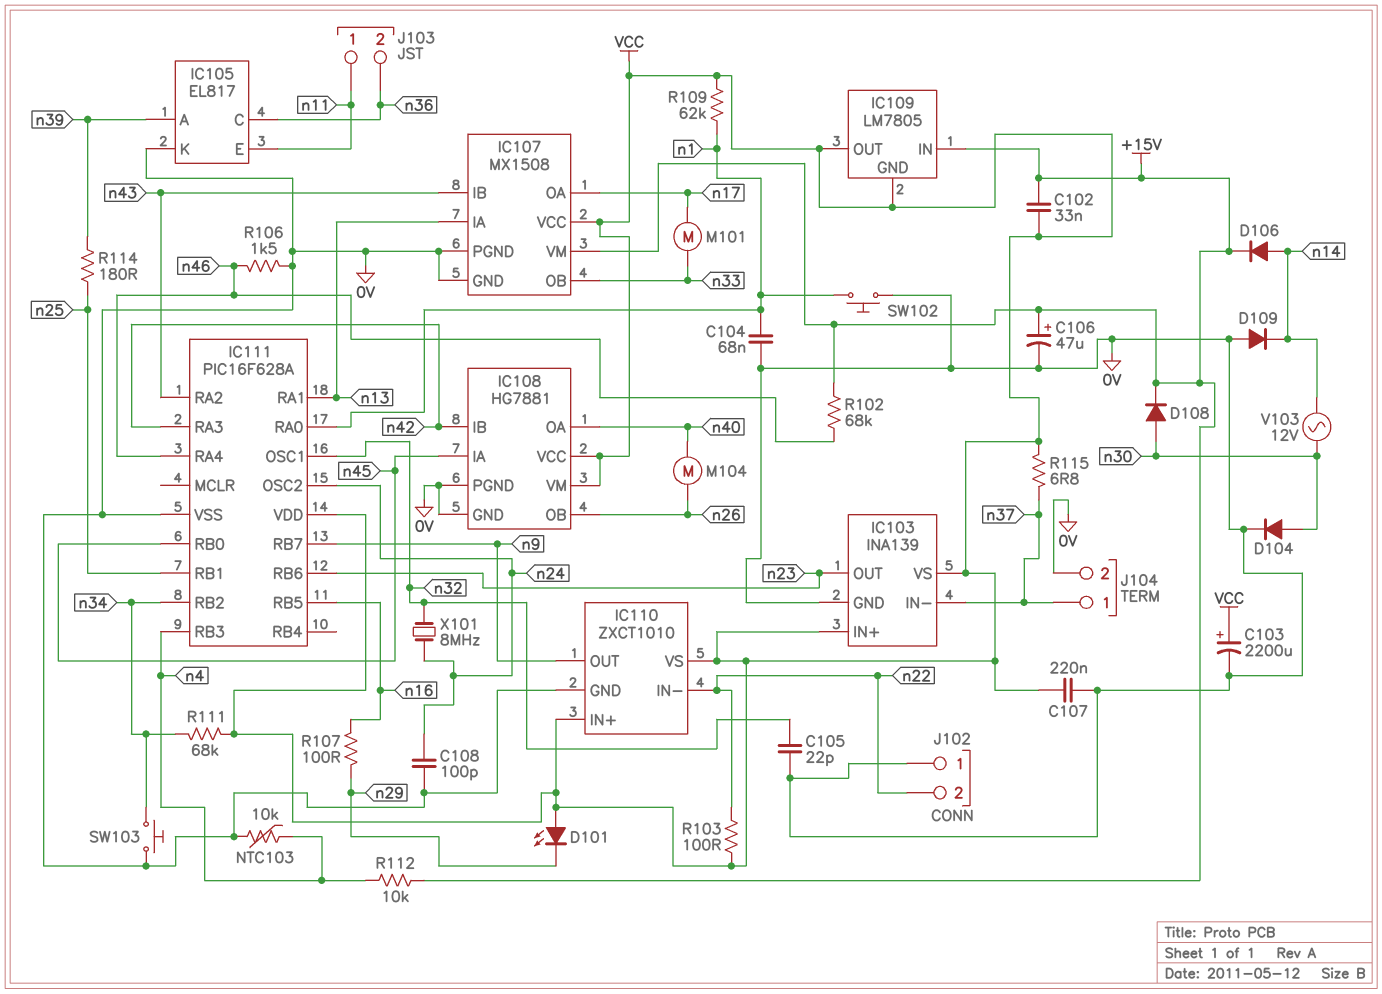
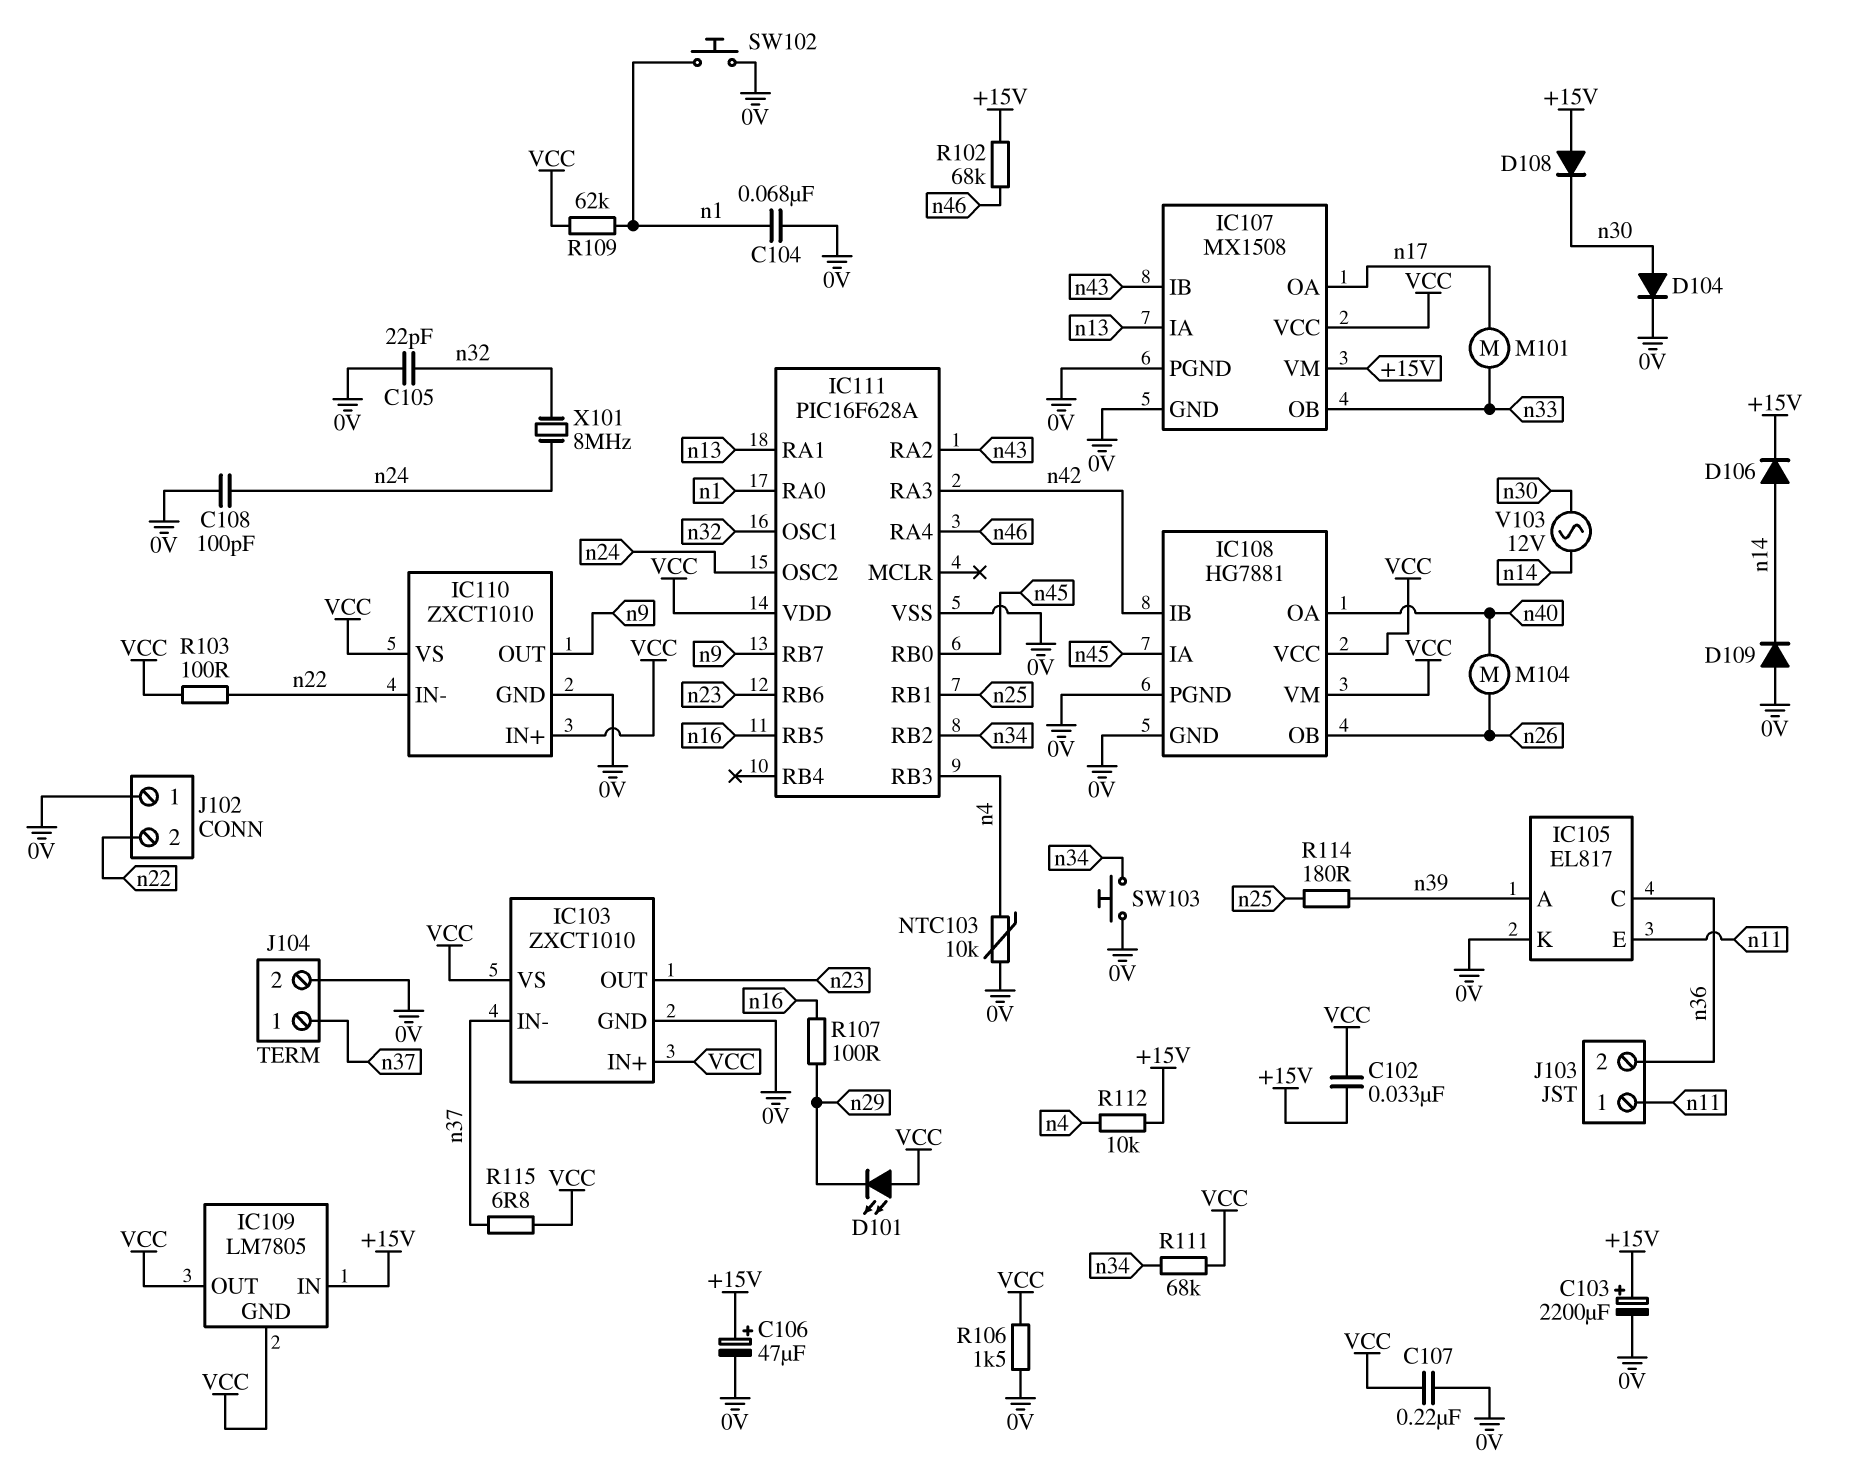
C103: 2200uF (plus VCC, minus 0V) -> 2200uF (plus +15V, minus 0V)
D108: diode (A n30, K +15V) -> diode (A +15V, K n30)
IC103: INA139 -> ZXCT1010
R106: 1.5k (0V, n46) -> 1.5k (0V, VCC)

